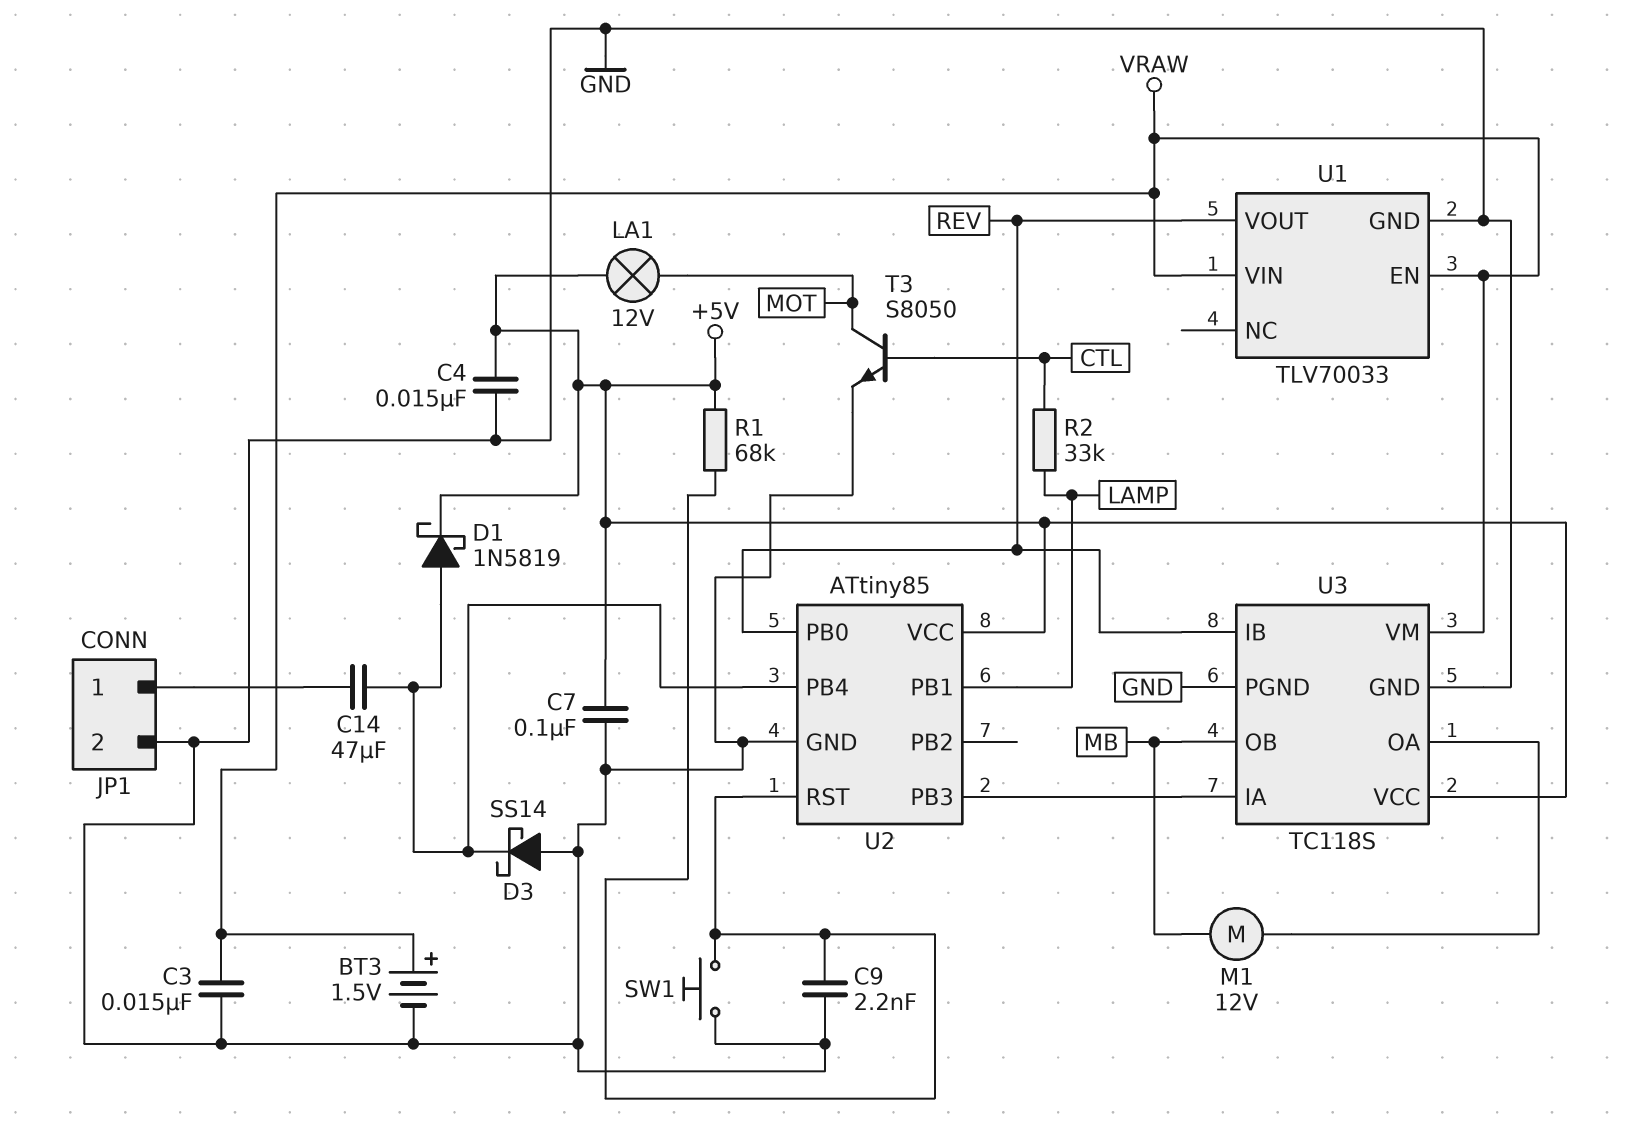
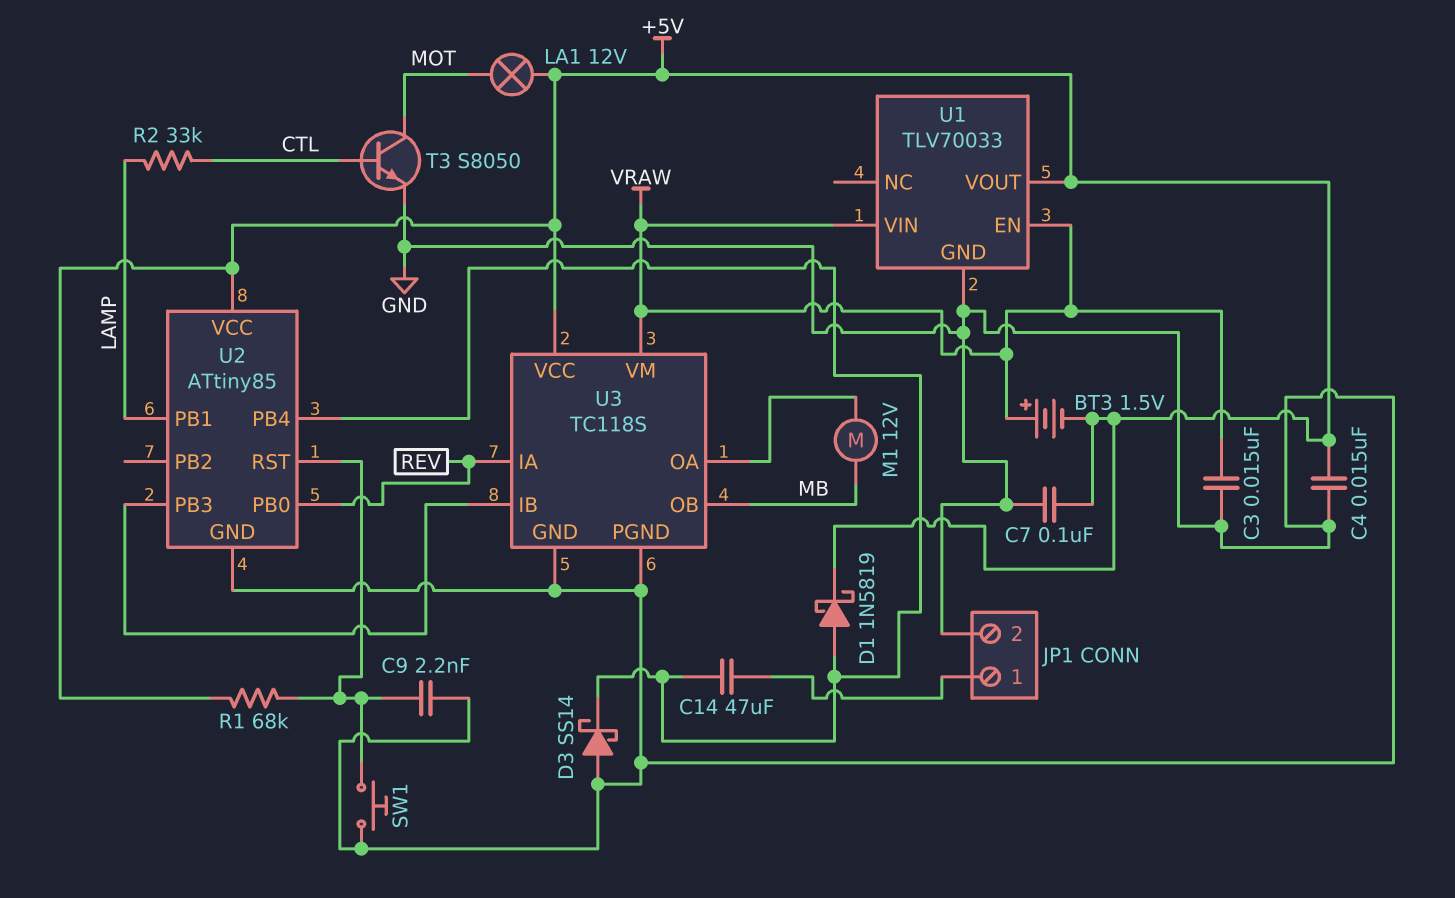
BT3: 1.5V (plus VRAW, minus GND) -> 1.5V (plus VRAW, minus +5V)
U1 pin VOUT: REV -> +5V
U3 pin IA: U2/PB3 -> REV
U3 pin IB: REV -> U2/PB3

